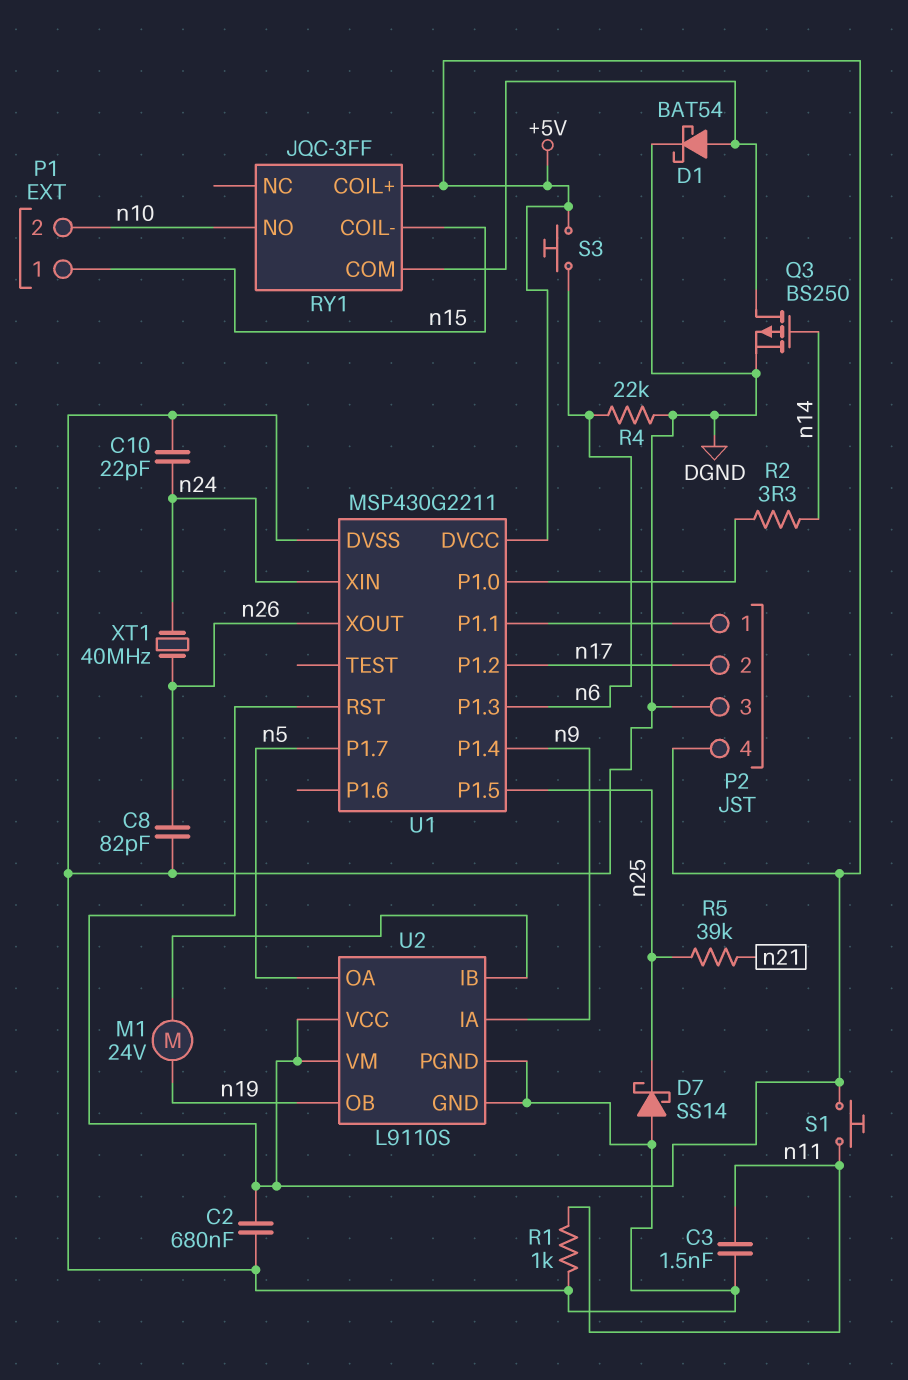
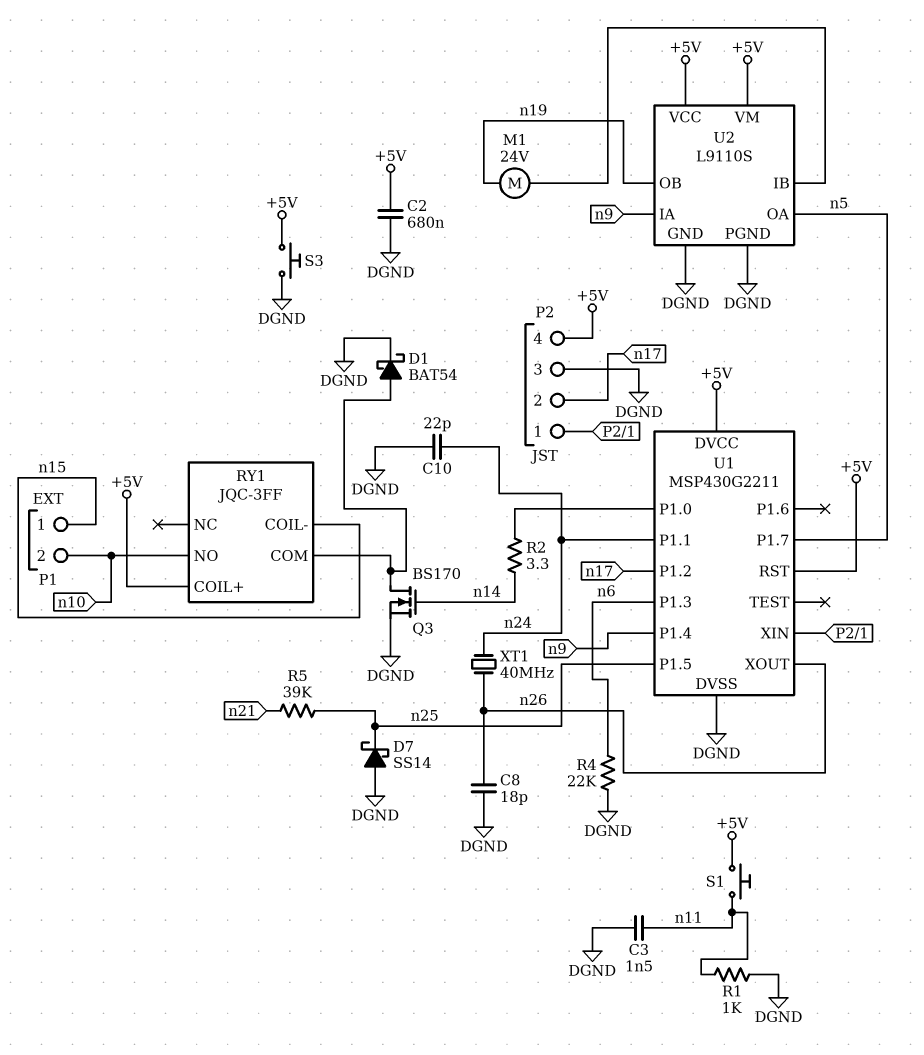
C8: 82pF (DGND, n26) -> 18pF (DGND, n26)
Q3: PMOS BS250 (G n14, D RY1/COM, S DGND) -> NMOS BS170 (G n14, D RY1/COM, S DGND)
S3: button (+5V, n6) -> button (+5V, DGND)
U1 pin P1.1: P2/1 -> n24
U1 pin XIN: n24 -> P2/1

